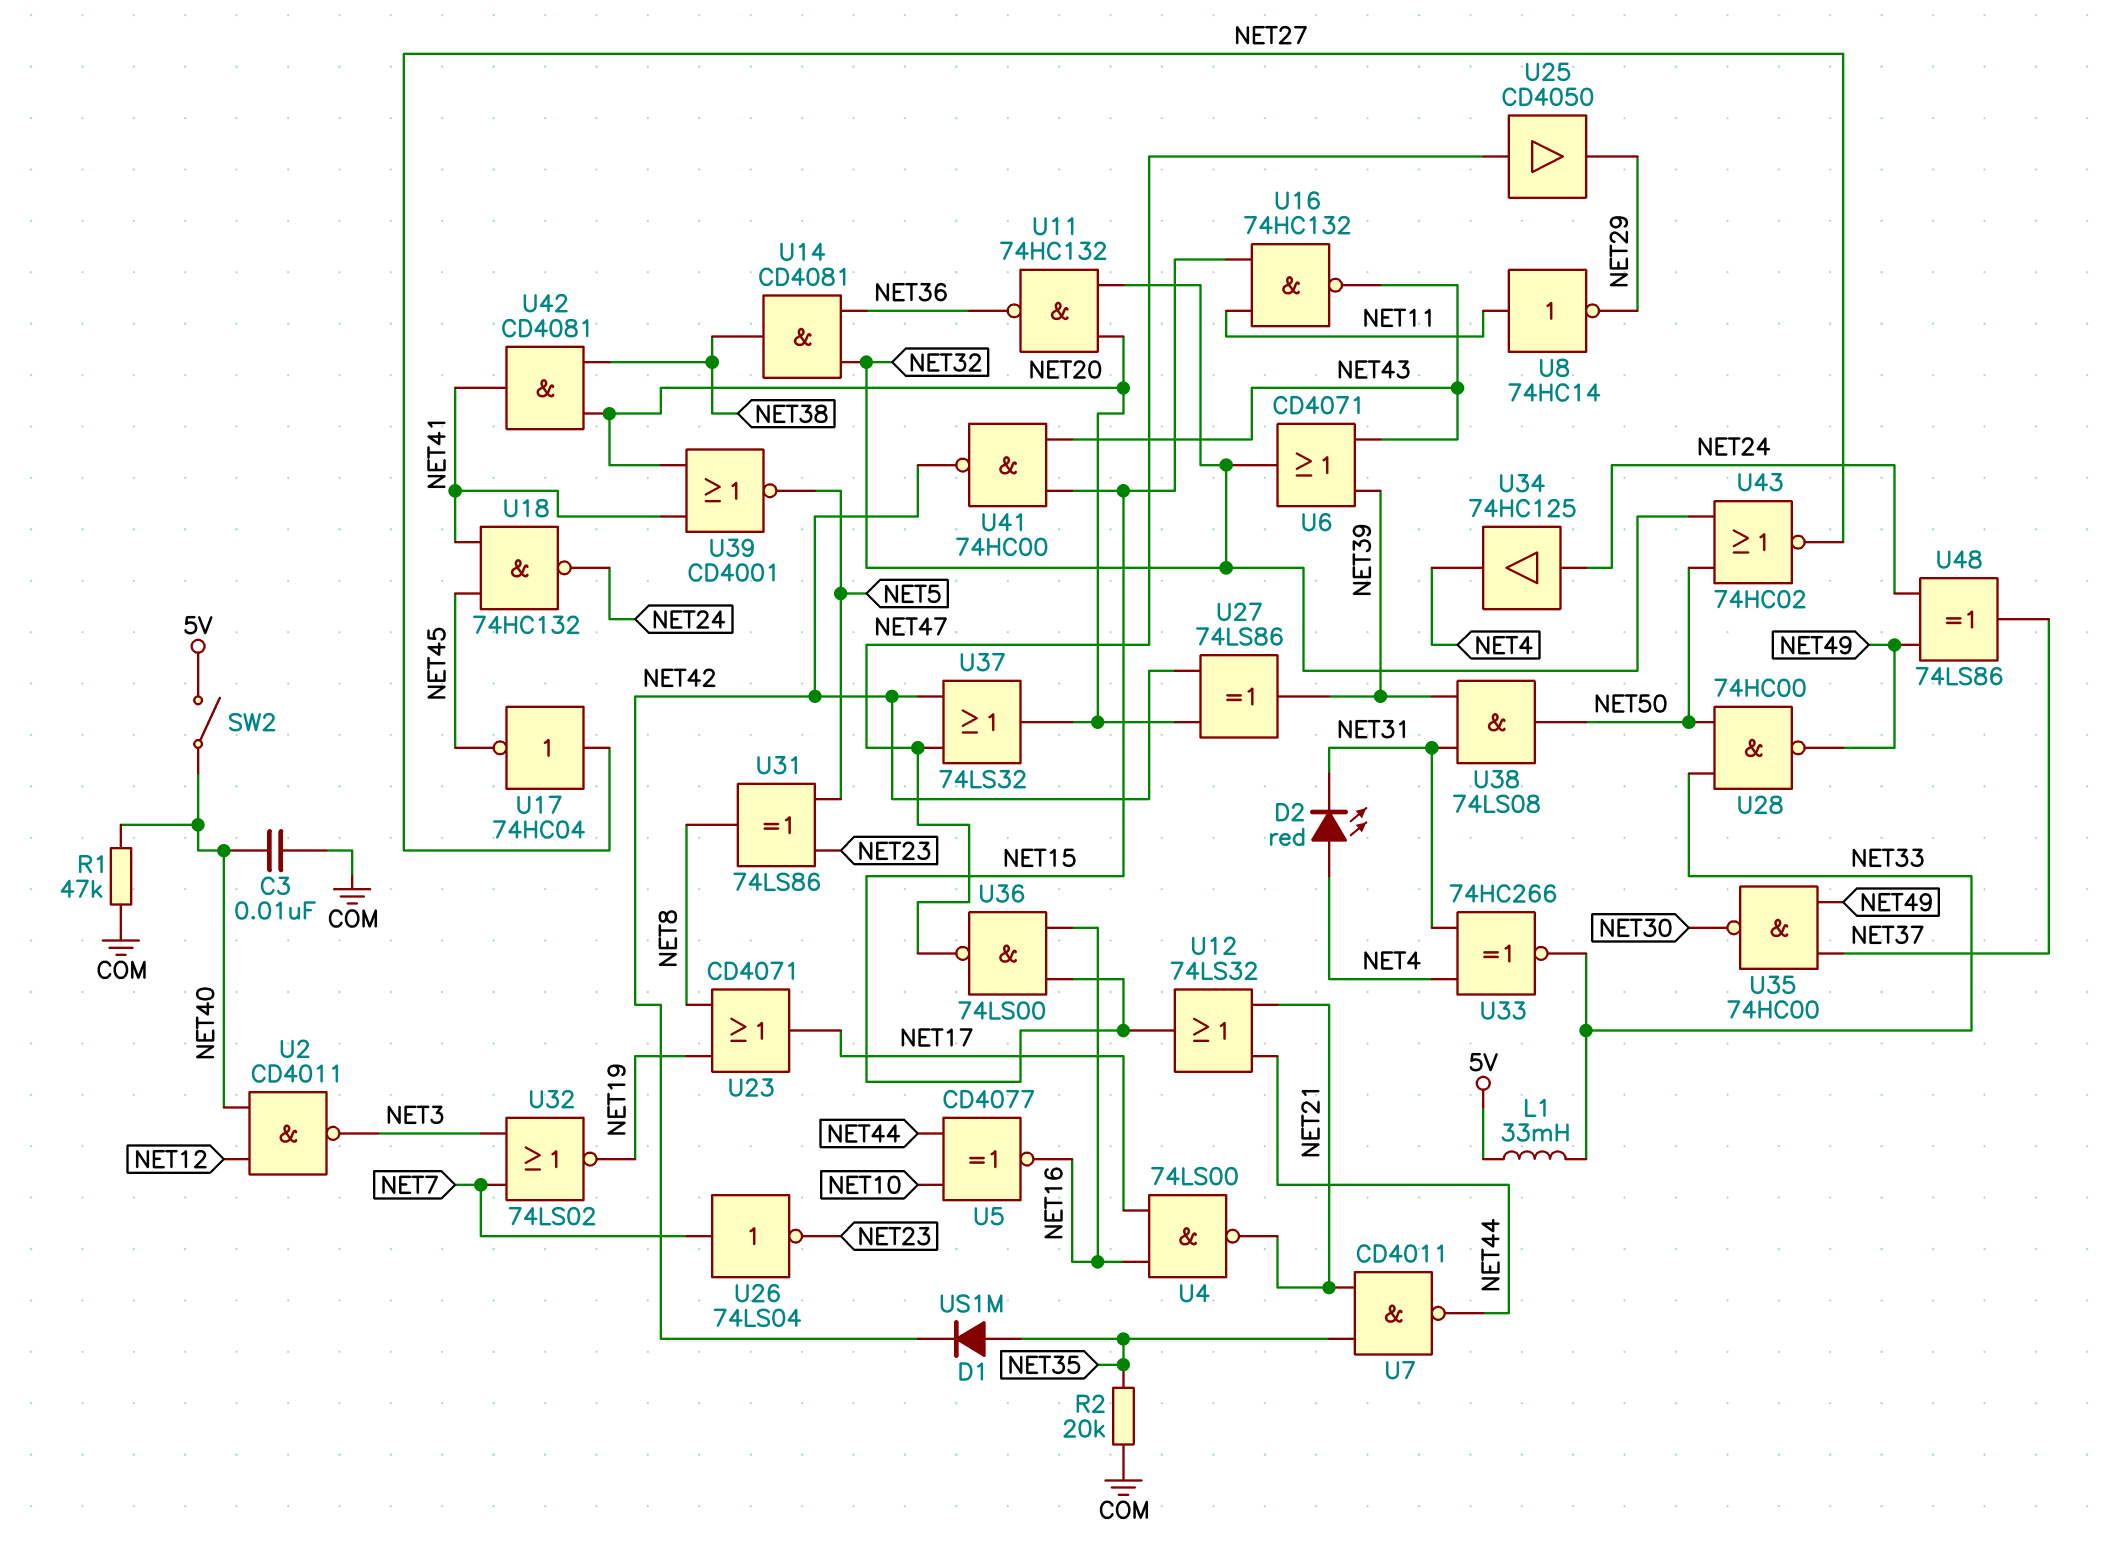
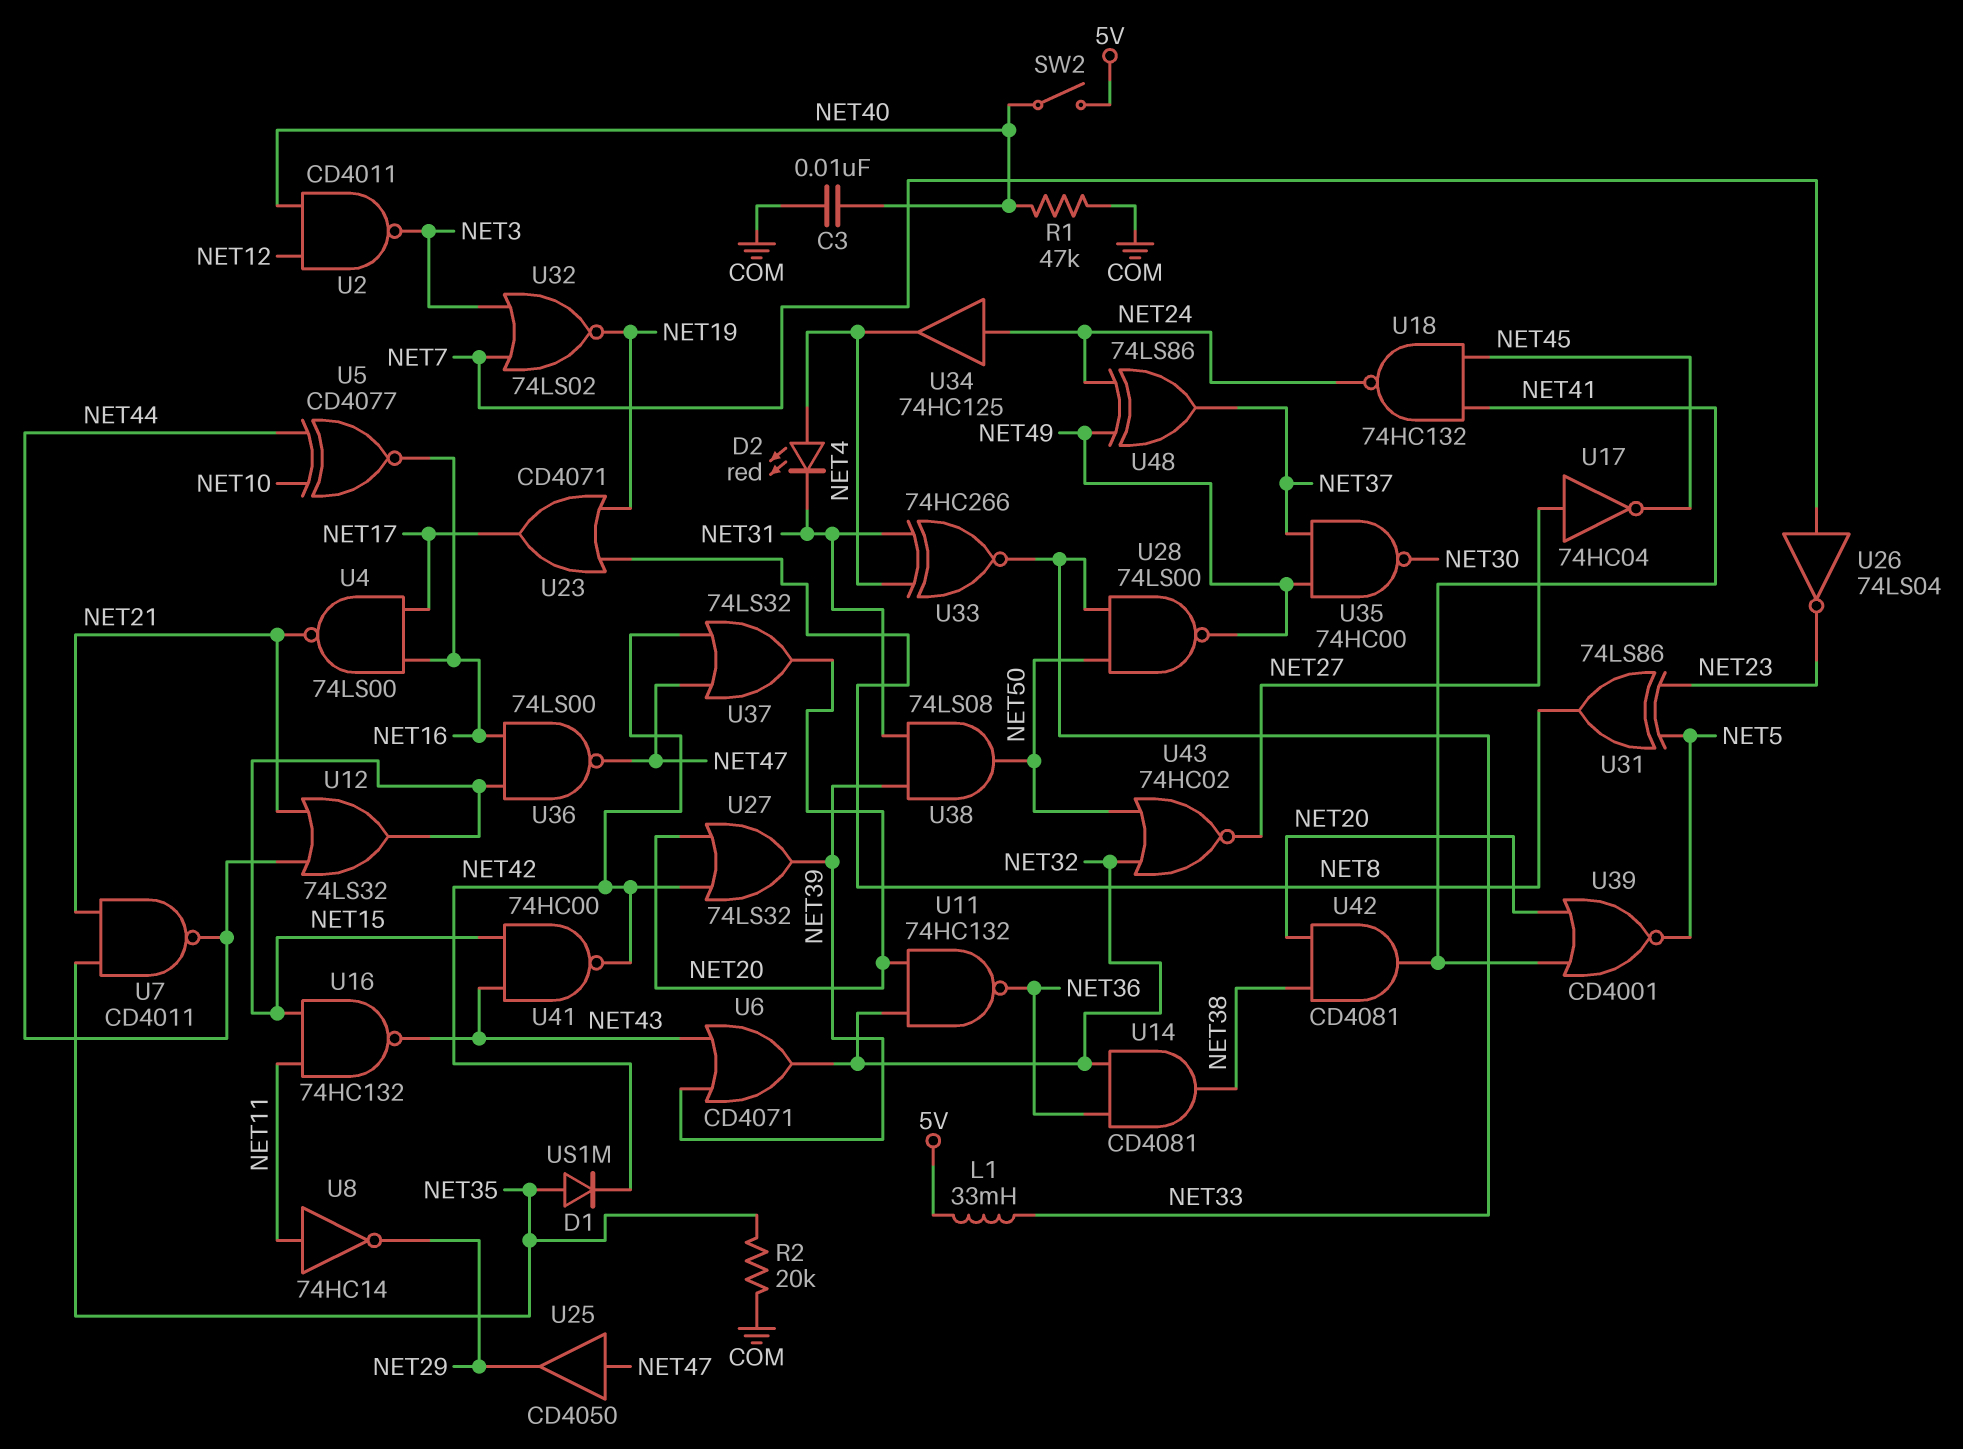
U27: XOR 74LS86 (in NET20, in NET42, out NET39) -> OR 74LS32 (in NET20, in NET42, out NET39)
U28: NAND 74HC00 (in NET33, in NET50, out NET49) -> NAND 74LS00 (in NET33, in NET50, out NET49)

